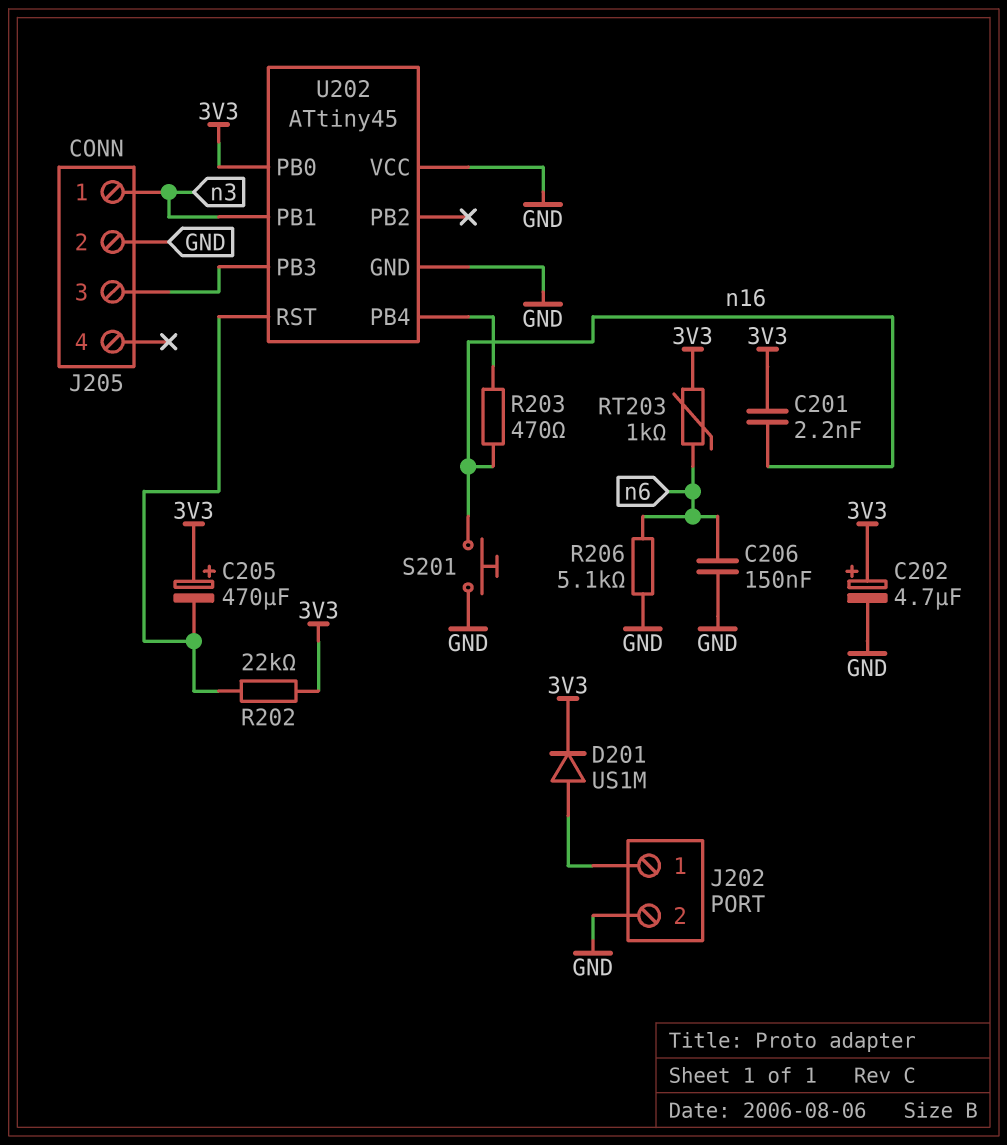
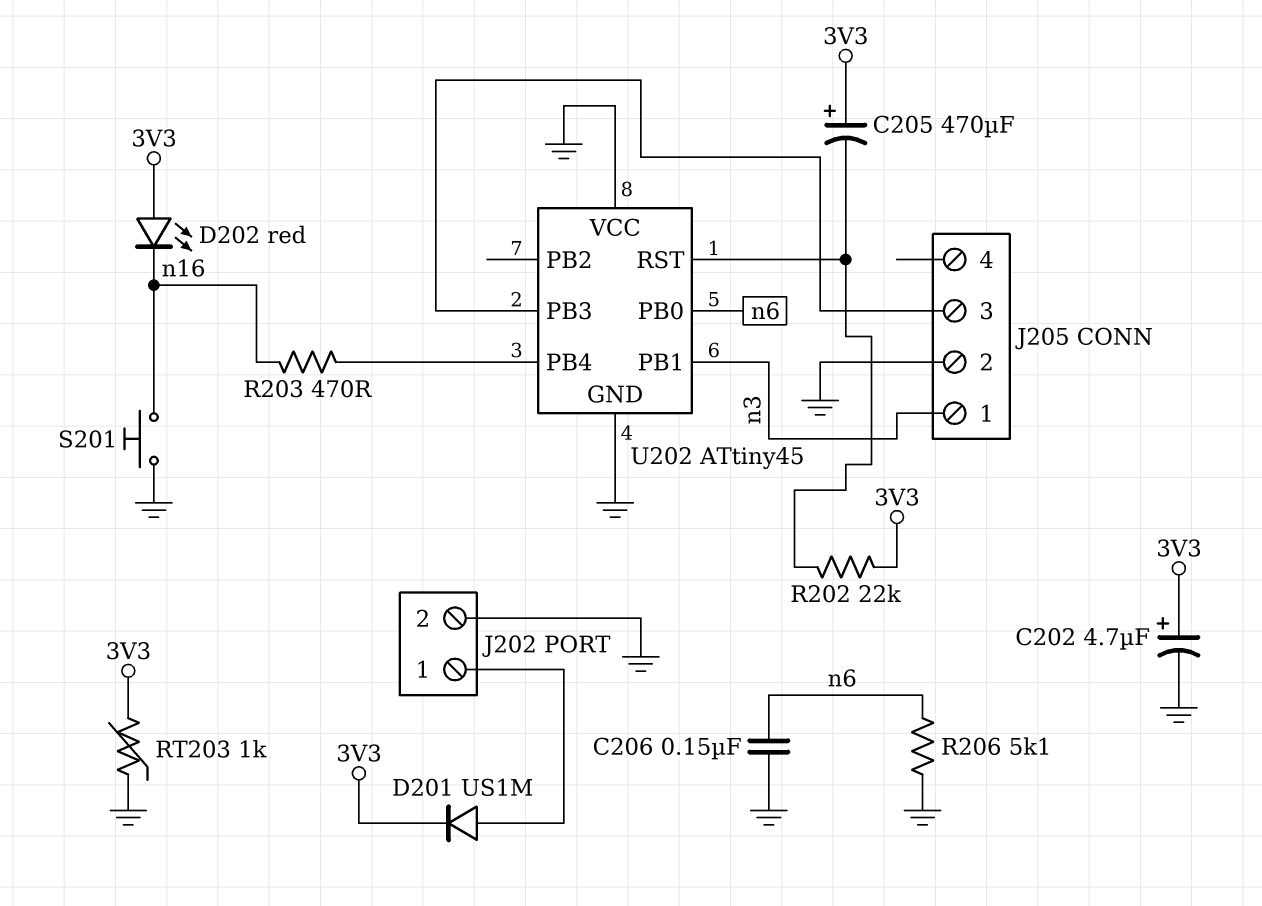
C201: 2.2nF (3V3, n16) -> none
D202: none -> LED red (A 3V3, K n16)
RT203: 1k (3V3, n6) -> 1k (3V3, GND)
U202 pin PB0: 3V3 -> n6

